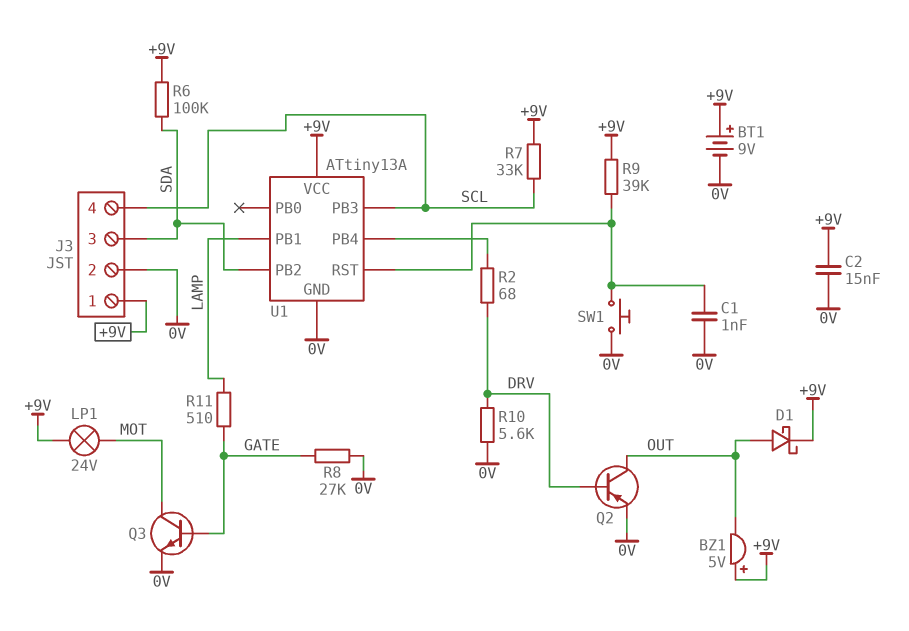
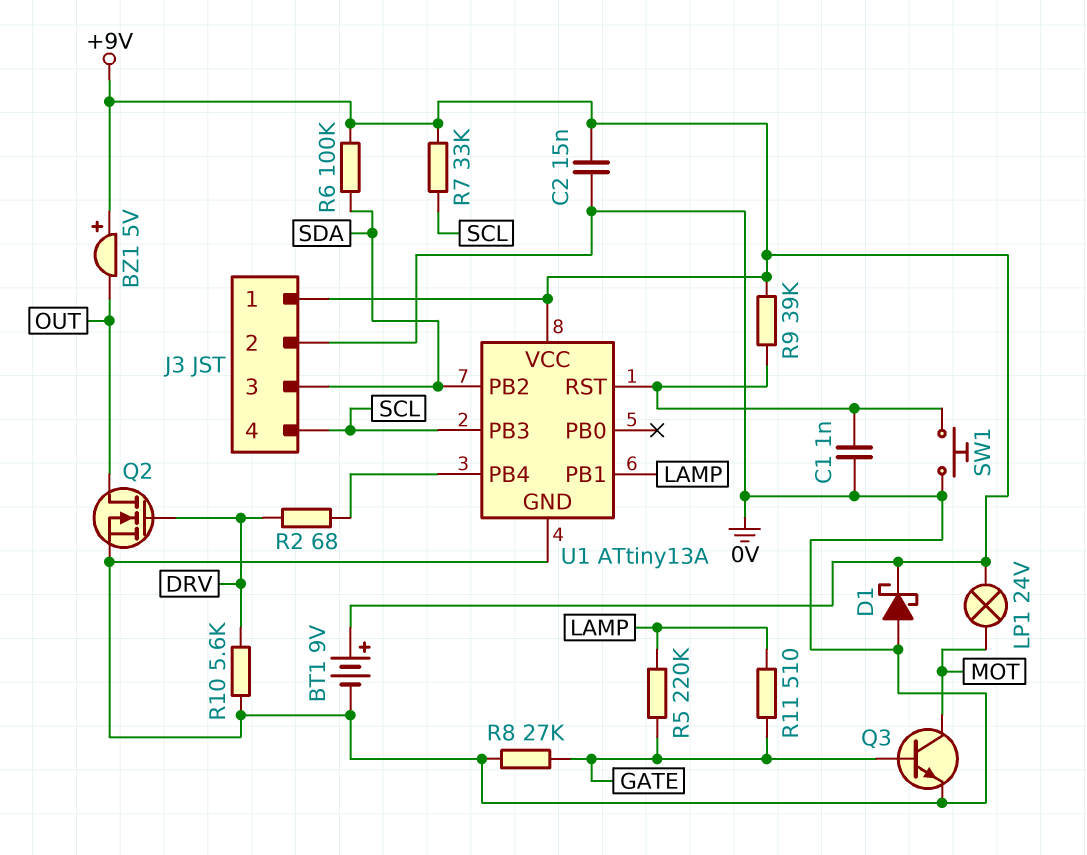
D1: schottky (A OUT, K +9V) -> schottky (A 0V, K +9V)
Q2: PNP (B DRV, C OUT, E 0V) -> NMOS (G DRV, D OUT, S 0V)
R5: none -> 220k (GATE, LAMP)

